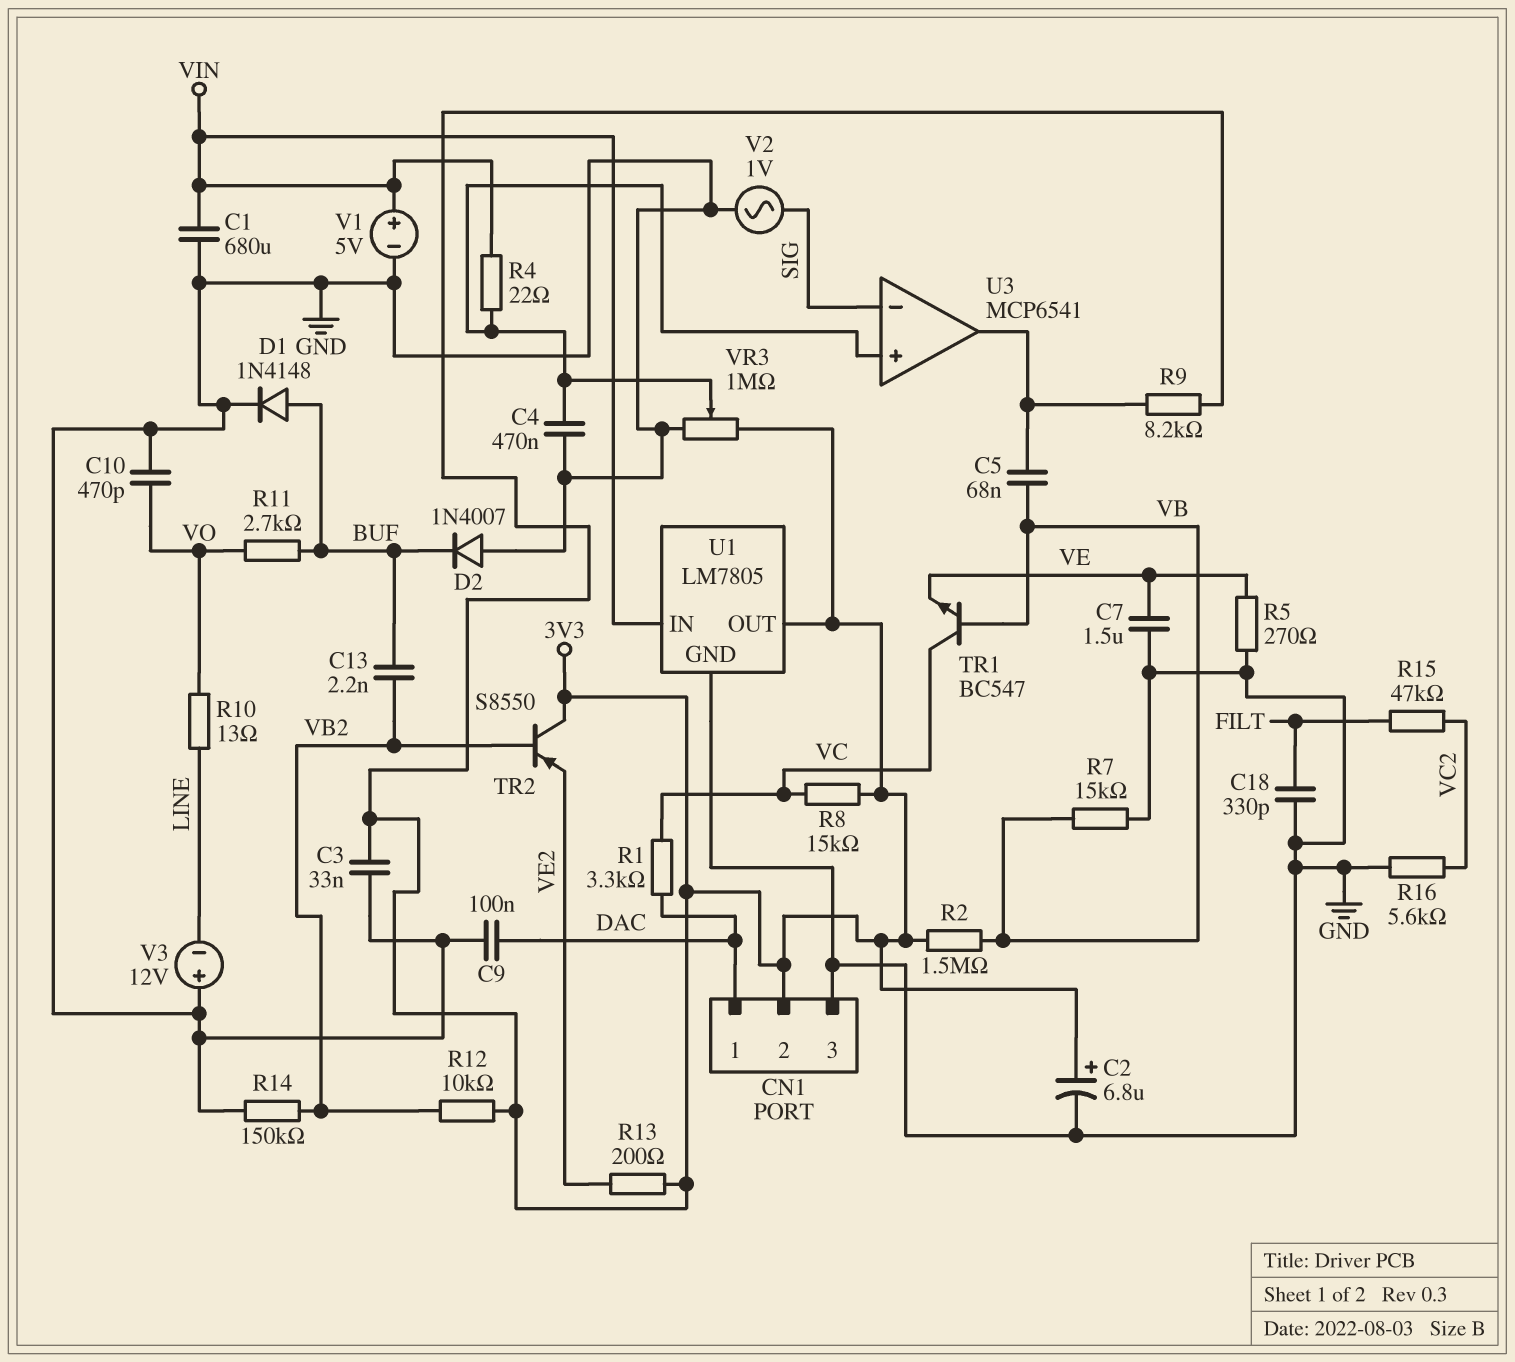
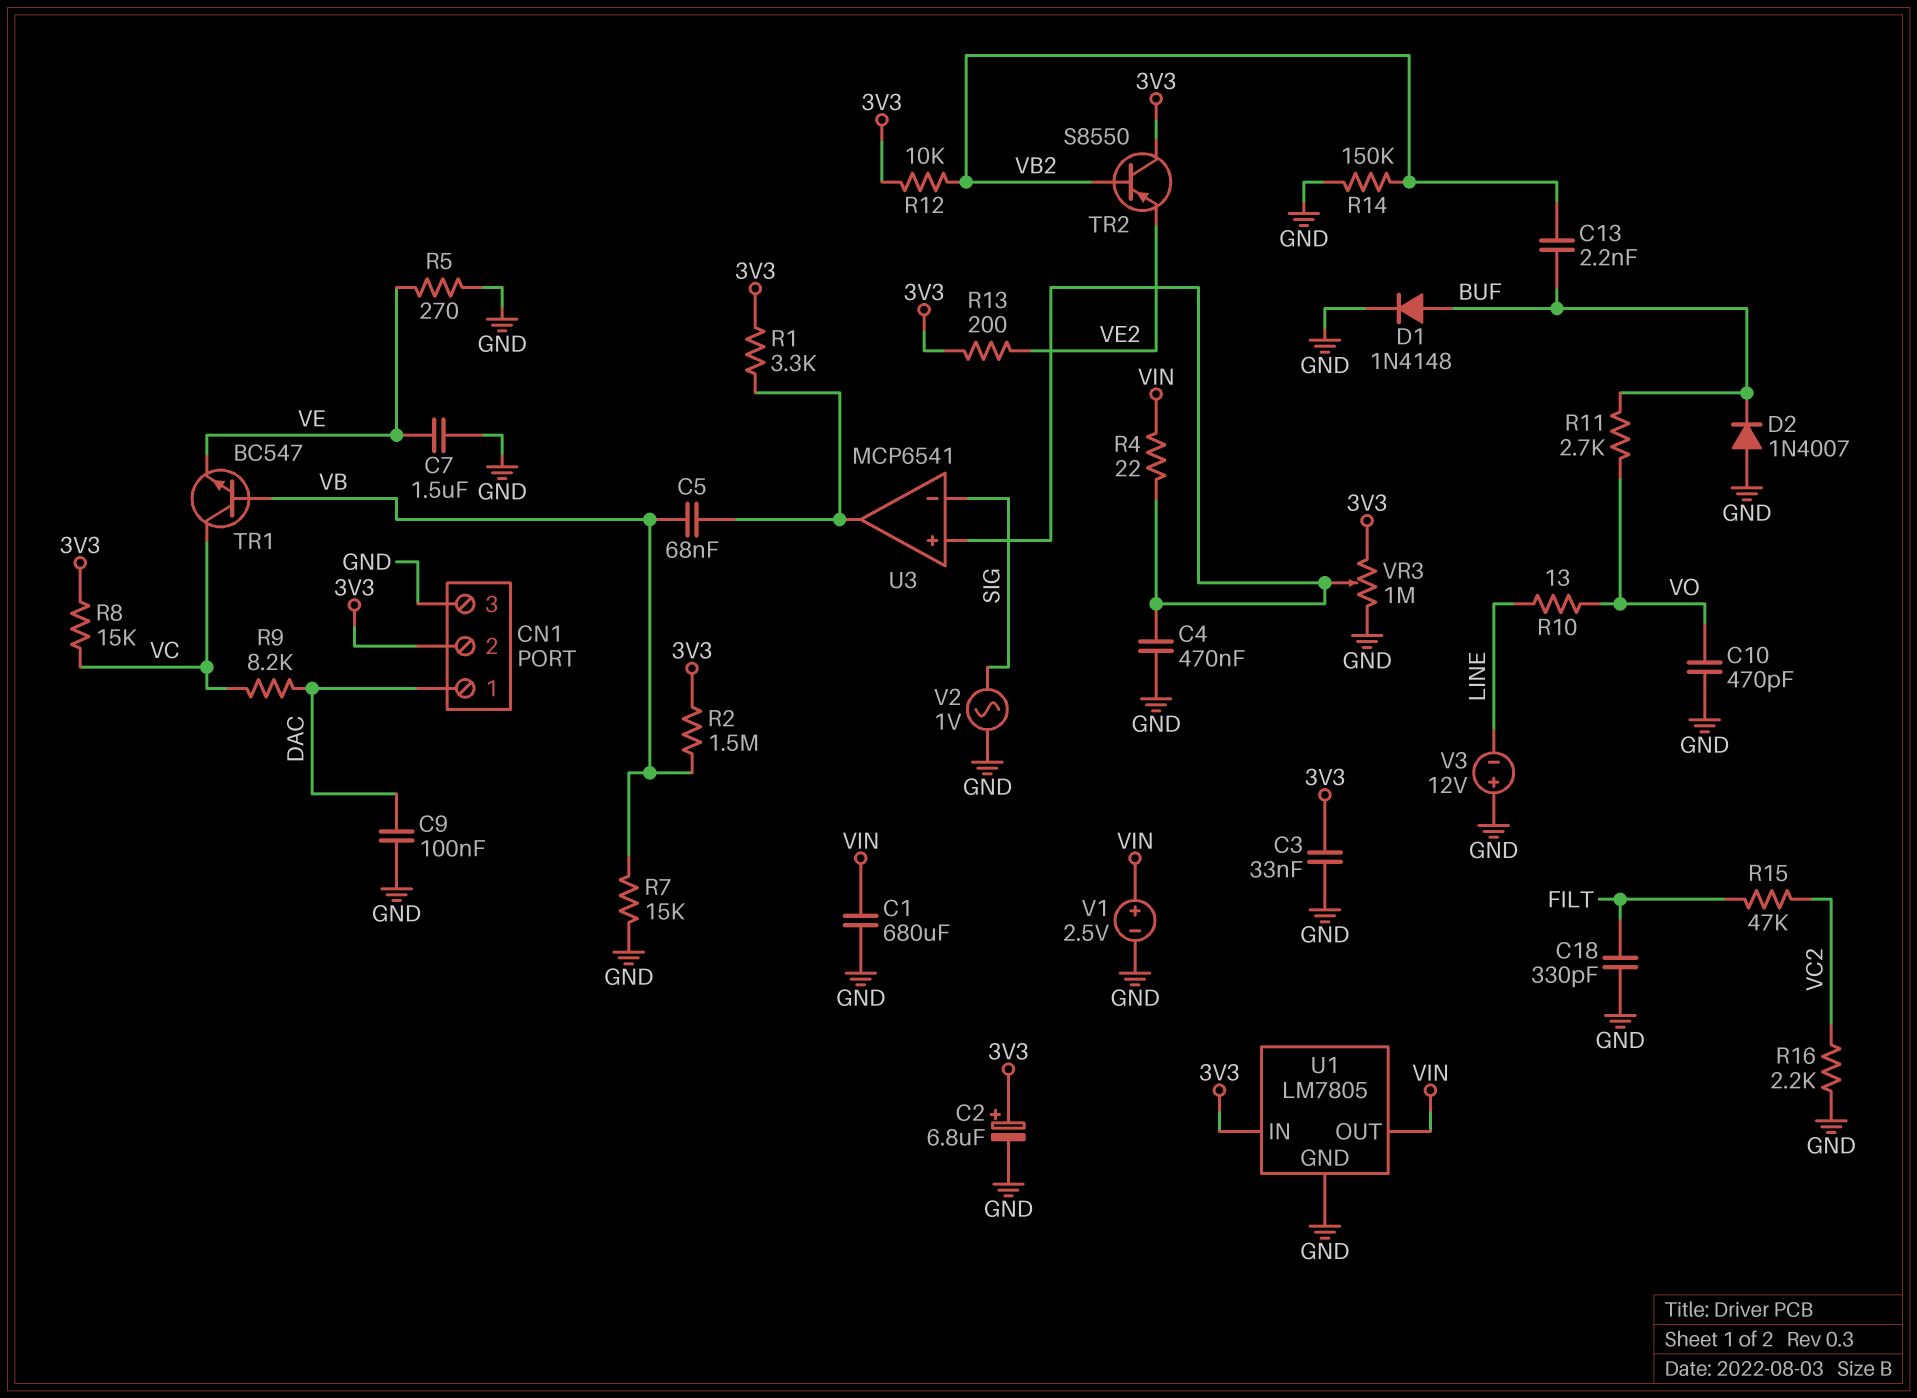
R1: 3.3k (DAC, VC) -> 3.3k (3V3, U3/out)
R9: 8.2k (3V3, U3/out) -> 8.2k (DAC, VC)
R16: 5.6k (GND, VC2) -> 2.2k (GND, VC2)
U1 pin IN: VIN -> 3V3
U1 pin OUT: 3V3 -> VIN
V1: 5V (plus VIN, minus GND) -> 2.5V (plus VIN, minus GND)

